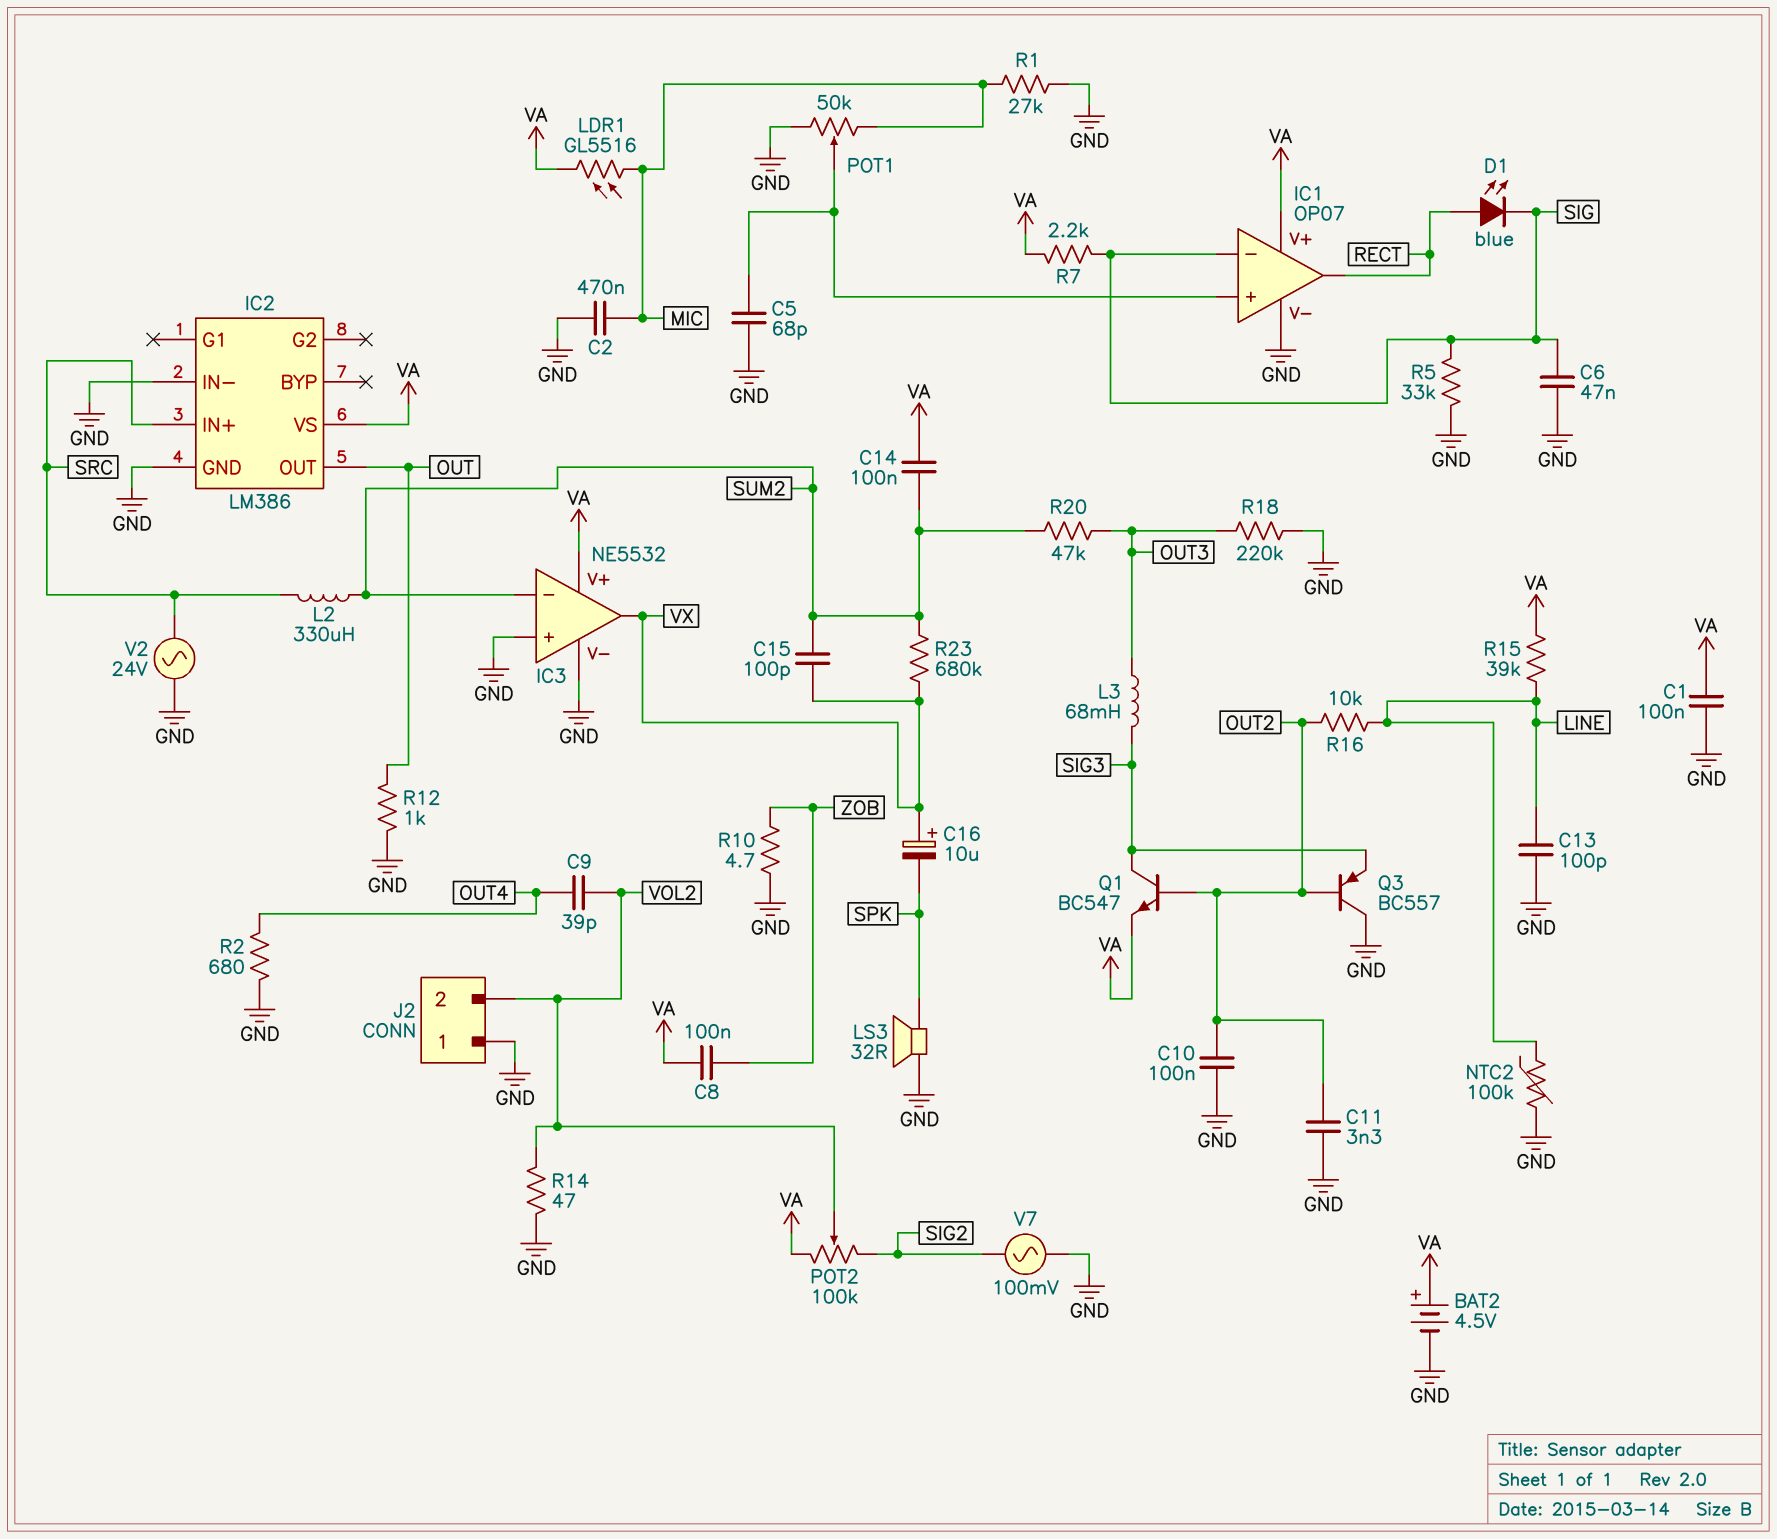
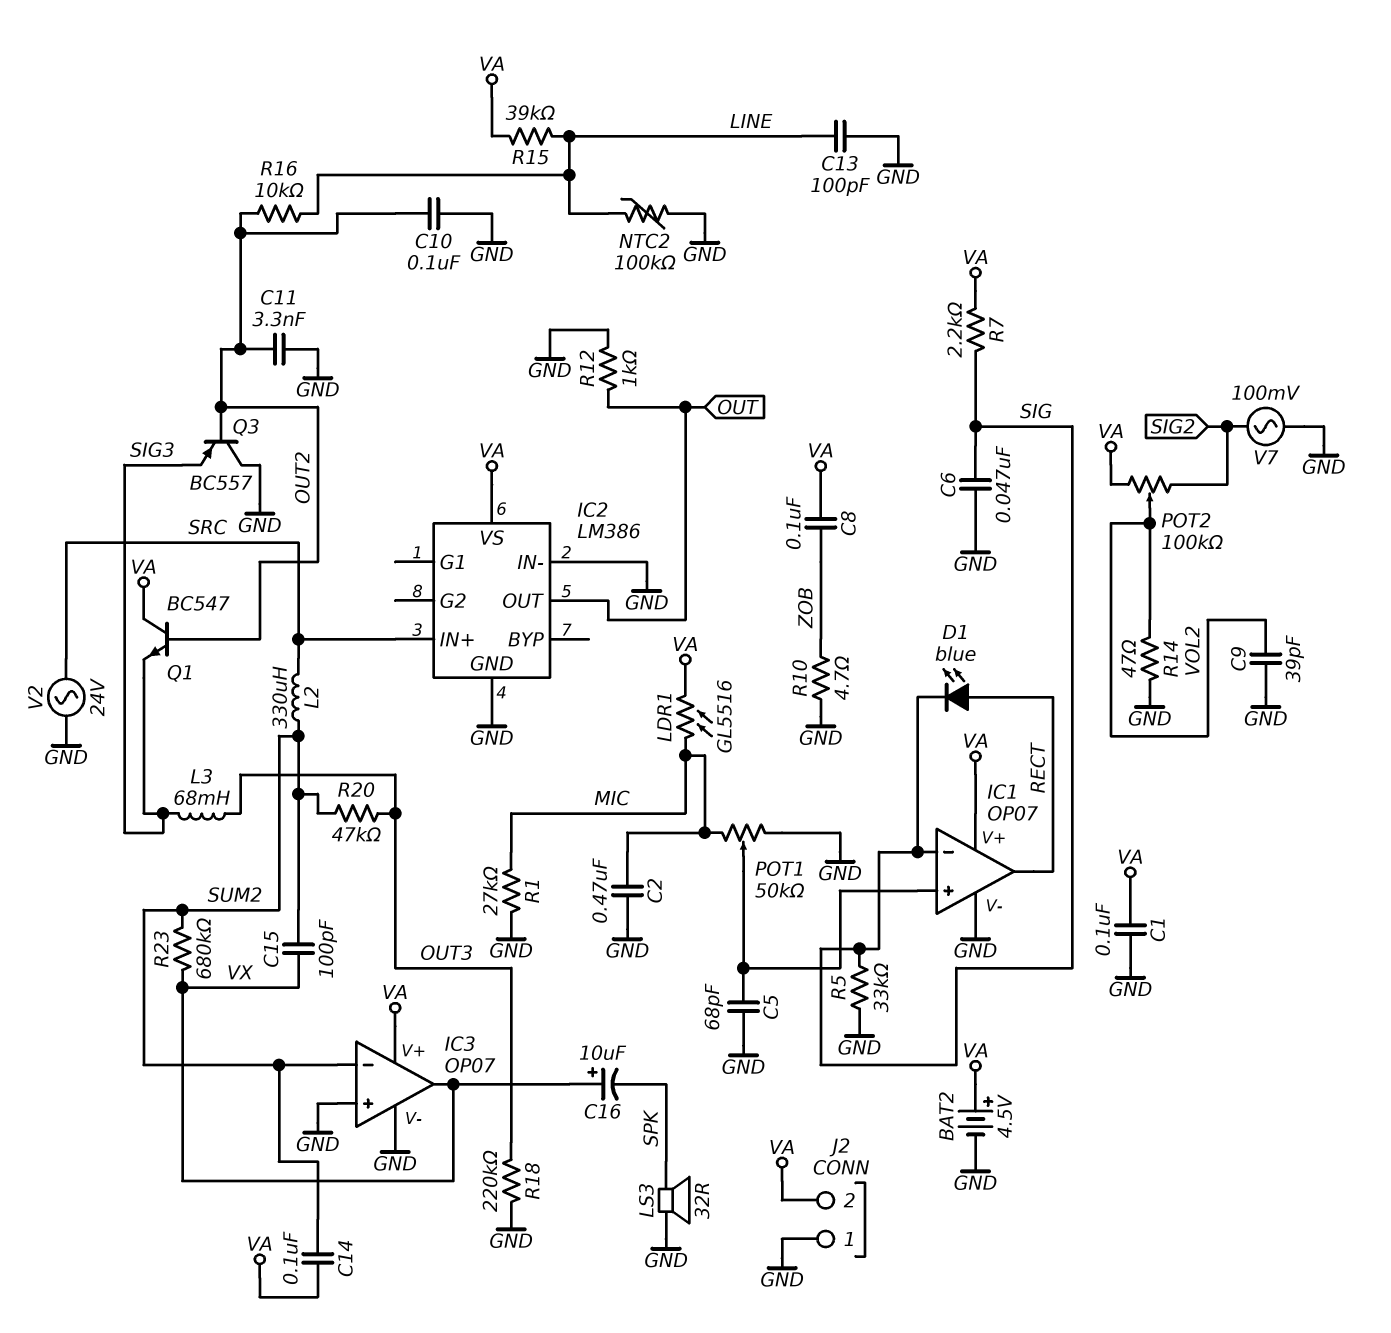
C9: 39pF (OUT4, VOL2) -> 39pF (GND, VOL2)
IC3: NE5532 -> OP07
J2 pin 2: VOL2 -> VA
Q1: NPN BC547 (B OUT2, C SIG3, E VA) -> NPN BC547 (B OUT2, C VA, E SIG3)
R2: 680 (GND, OUT4) -> none

